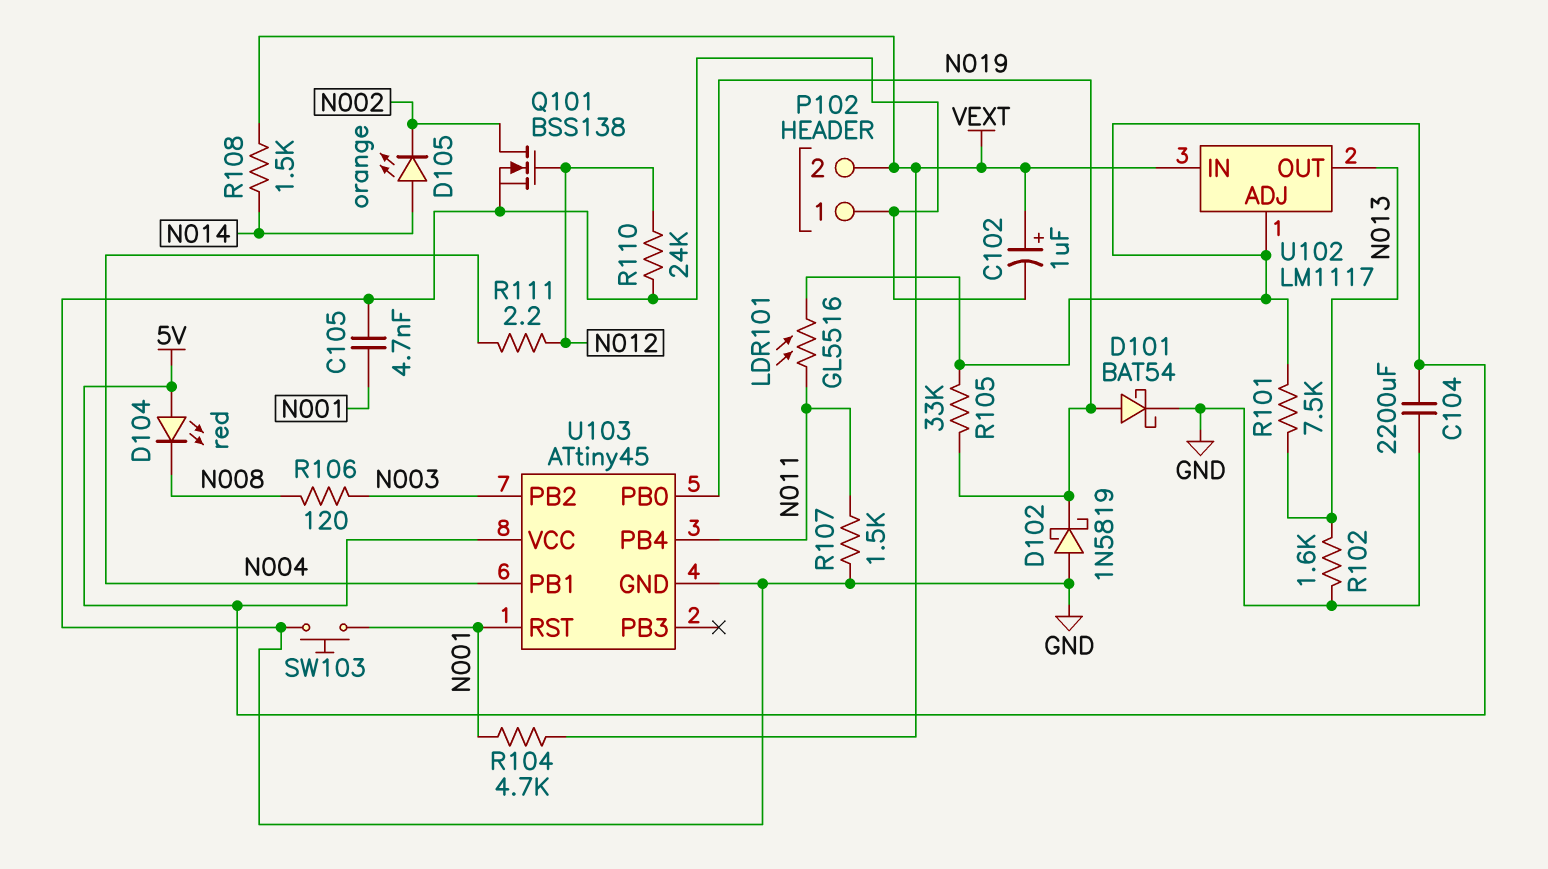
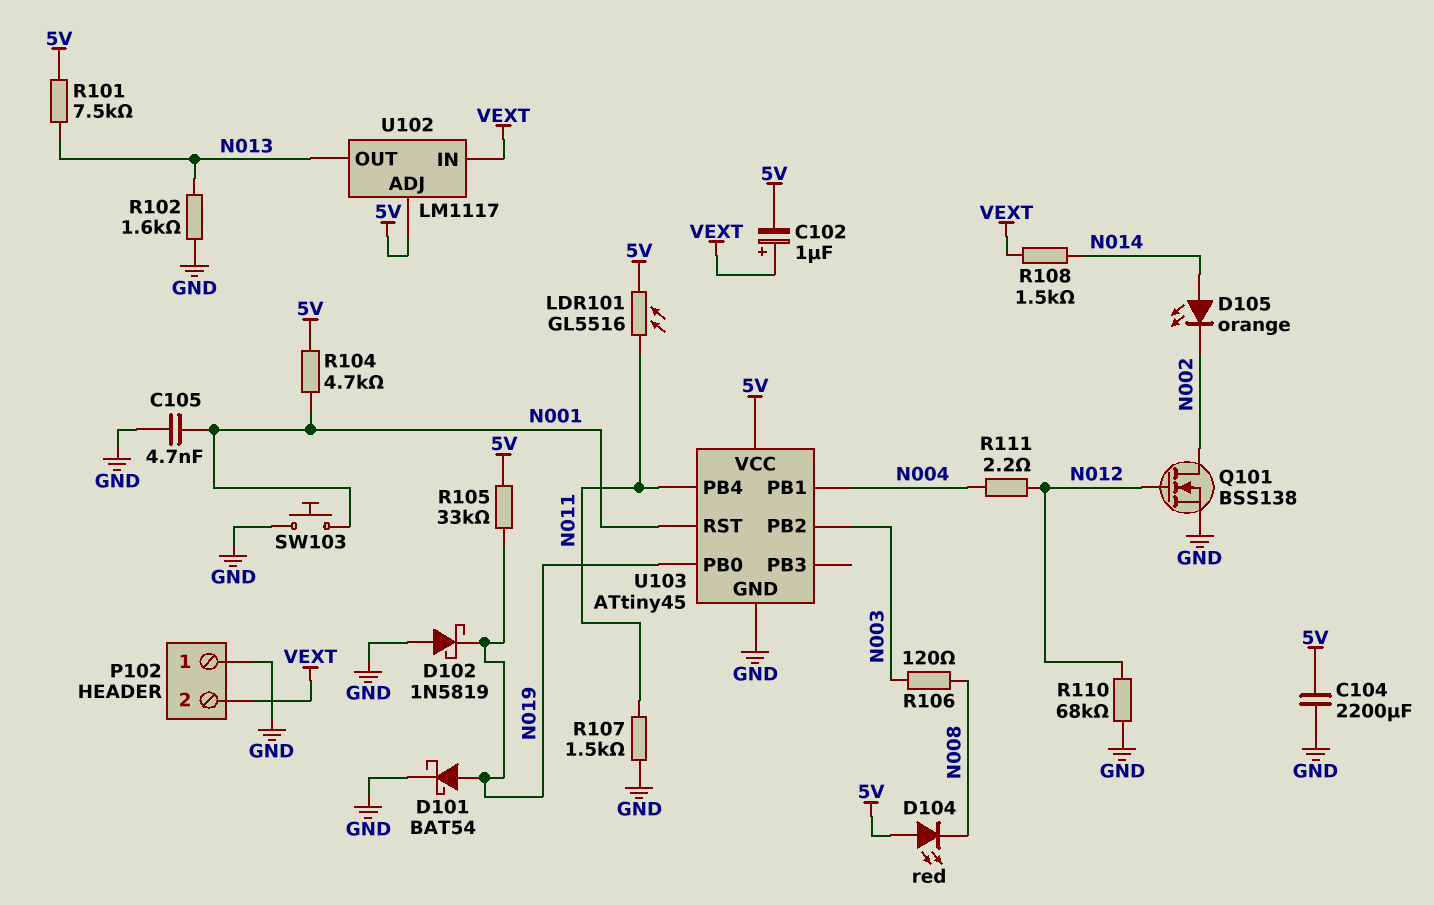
C102: 1uF (plus VEXT, minus GND) -> 1uF (plus VEXT, minus 5V)
R104: 4.7k (N001, VEXT) -> 4.7k (5V, N001)
R110: 24k (GND, N012) -> 68k (GND, N012)

